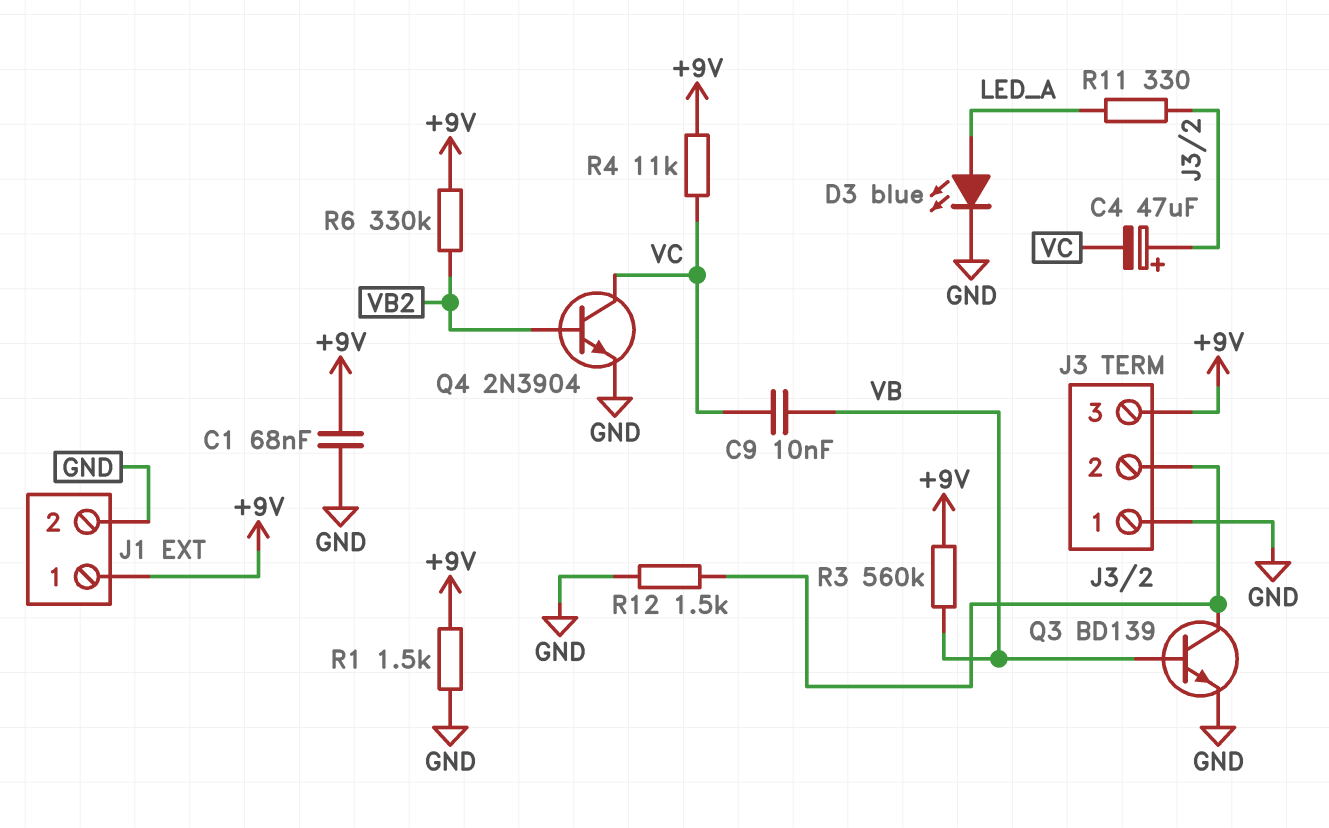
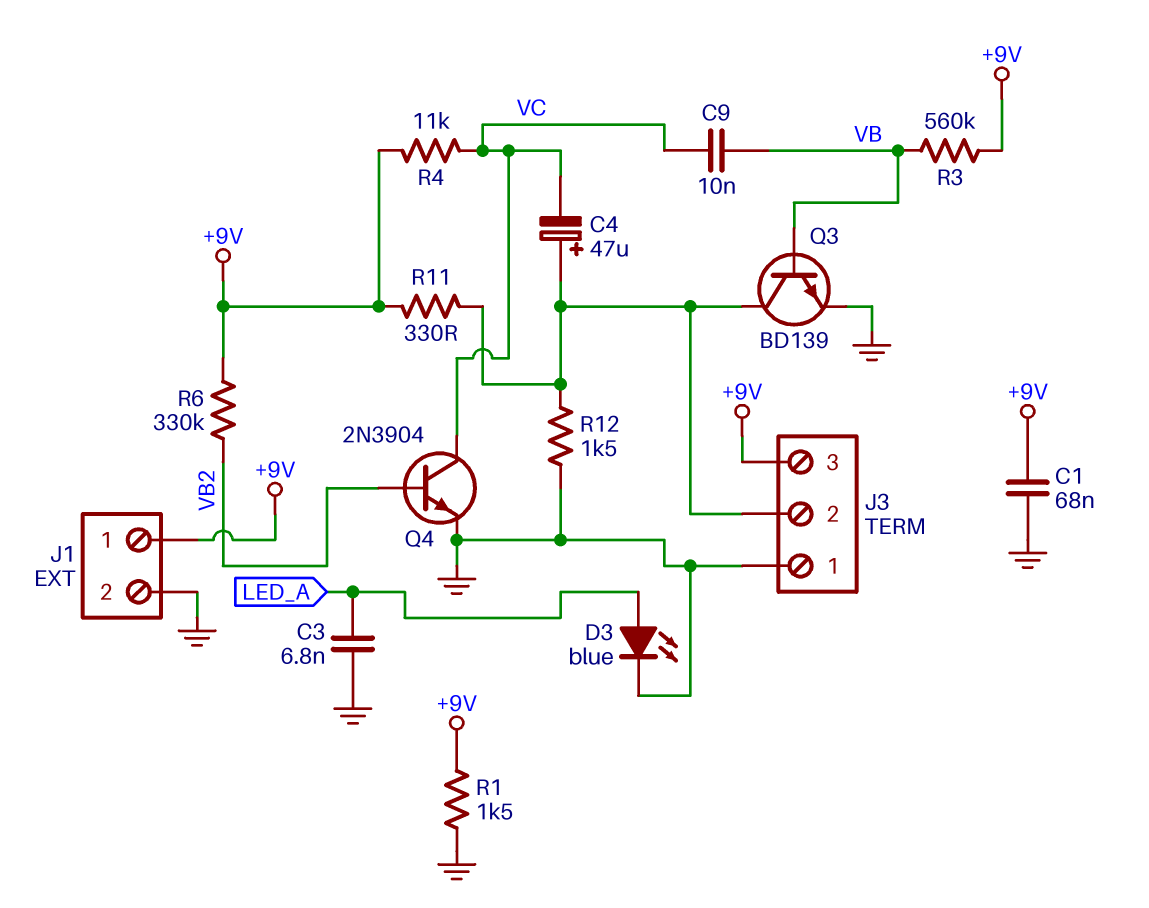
C3: none -> 6.8nF (GND, LED_A)
R11: 330 (J3/2, LED_A) -> 330 (+9V, J3/2)

